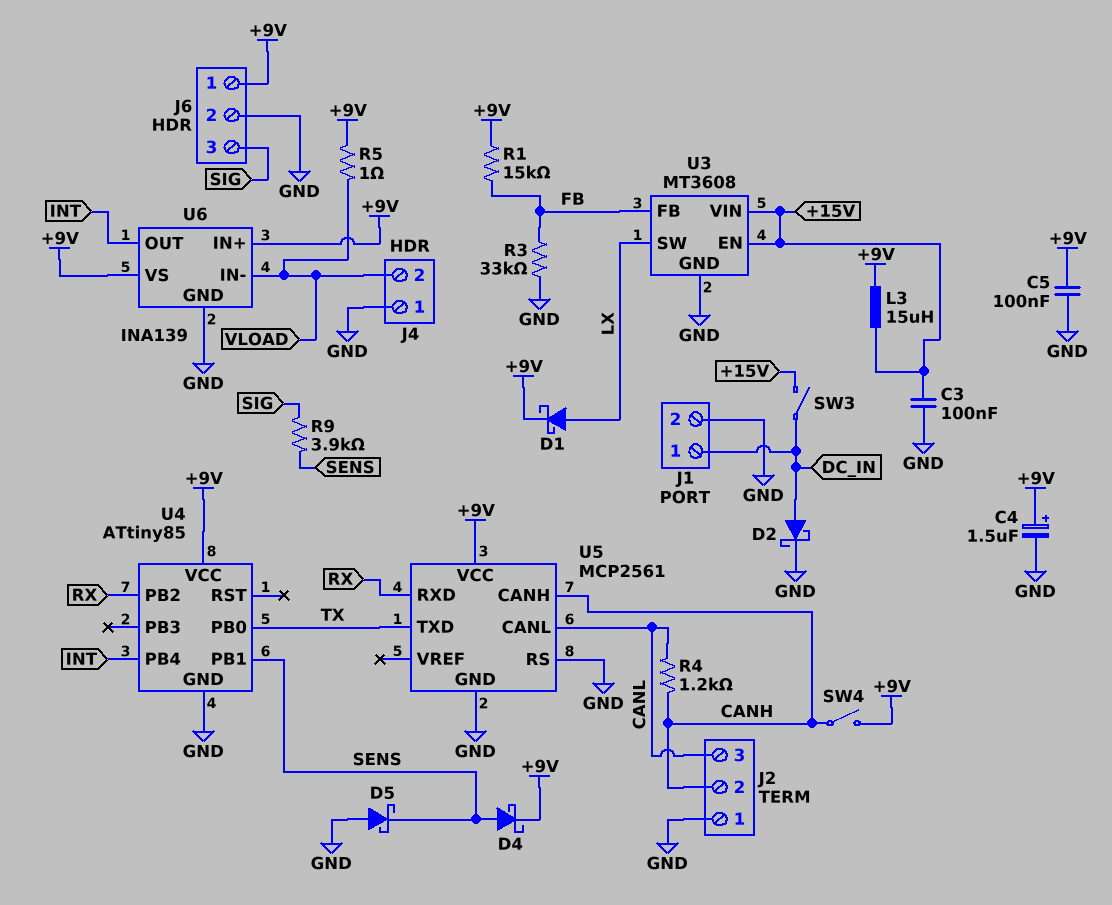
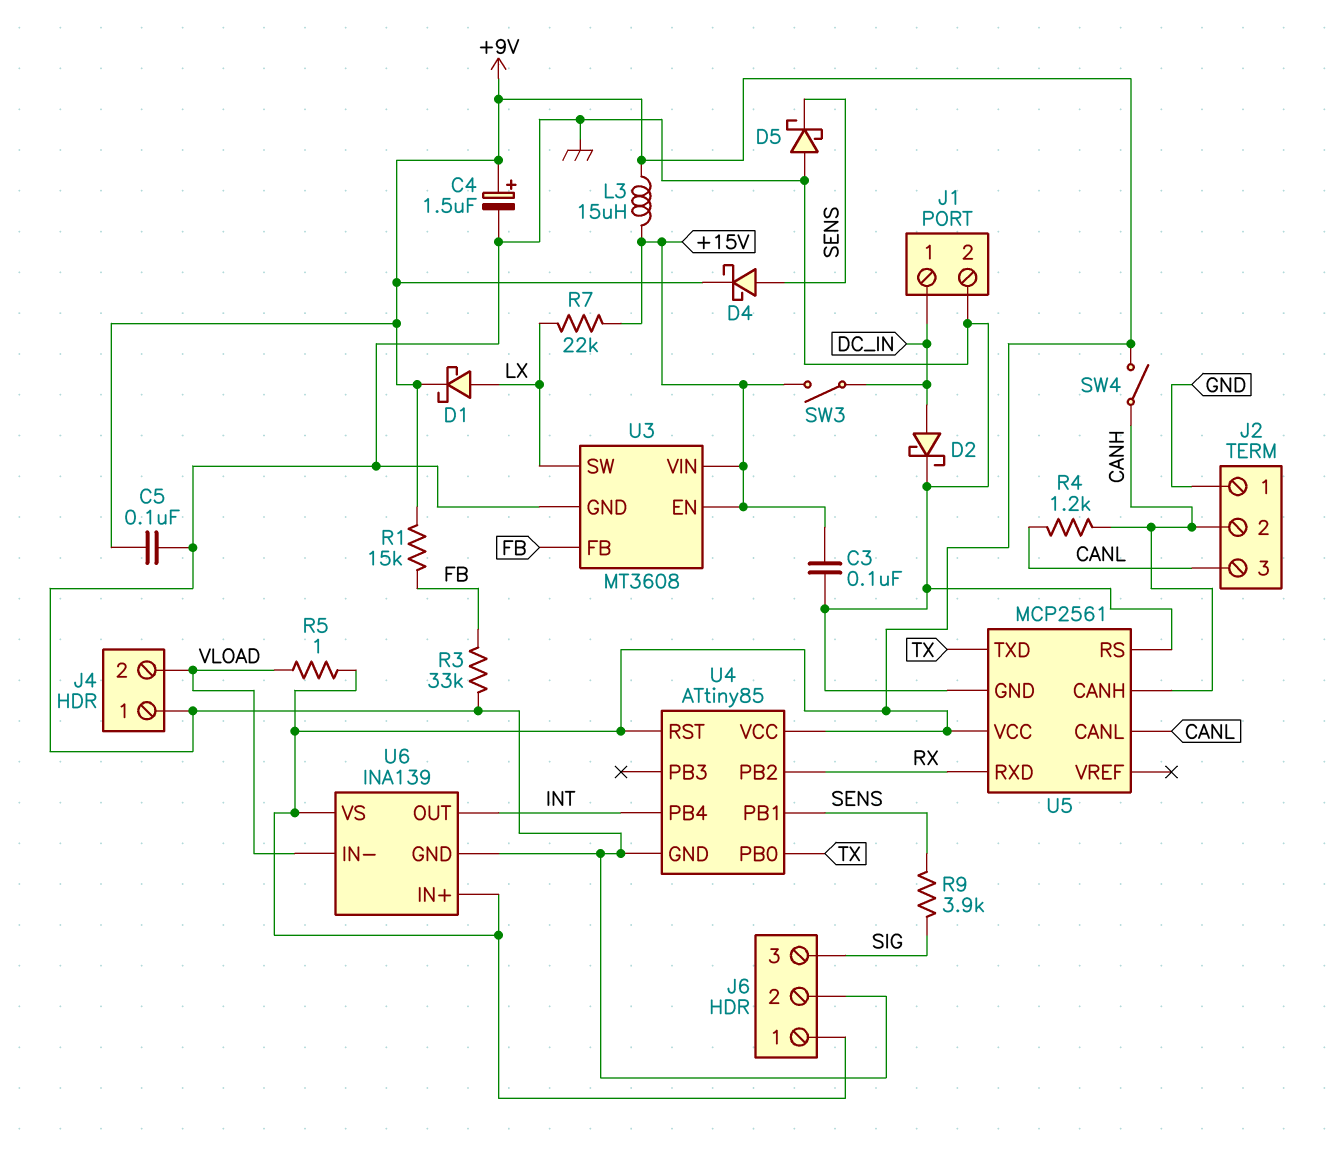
R7: none -> 22k (+15V, LX)
U4 pin RST: none -> +9V

